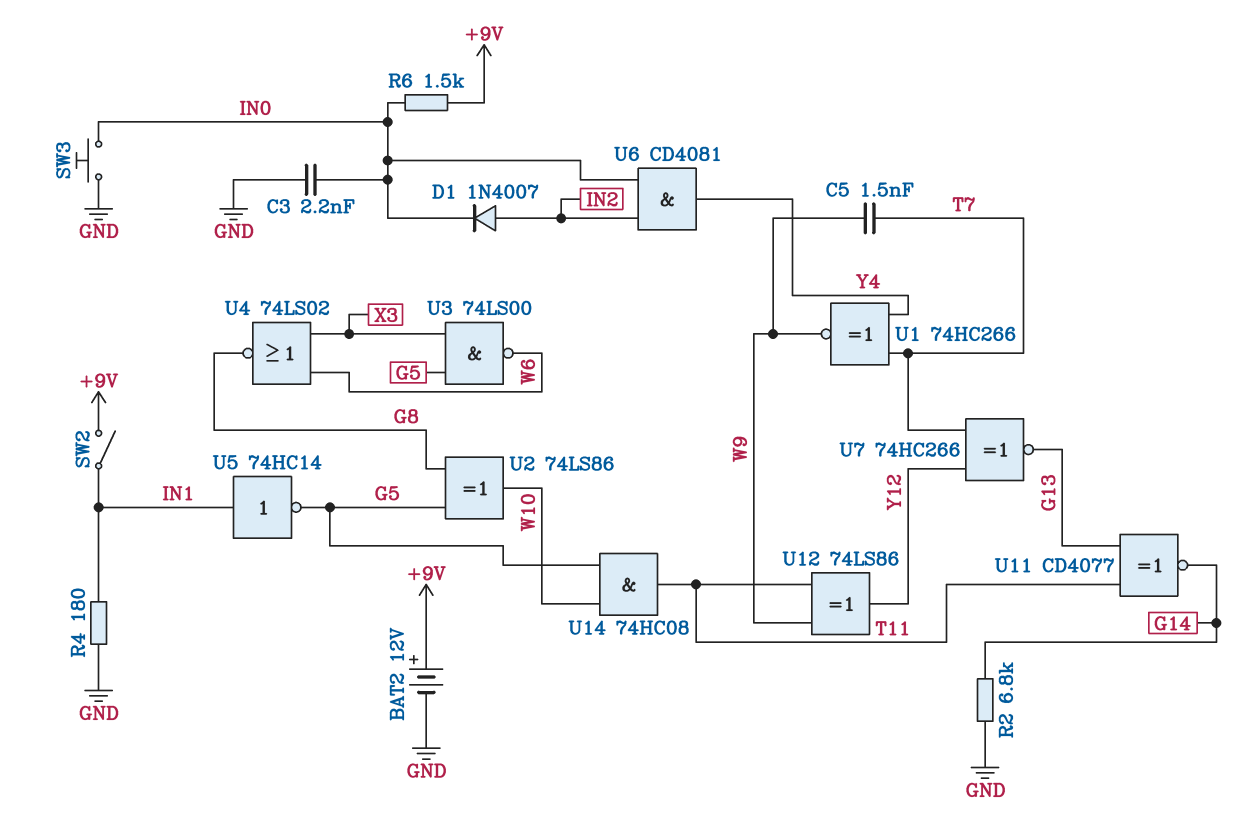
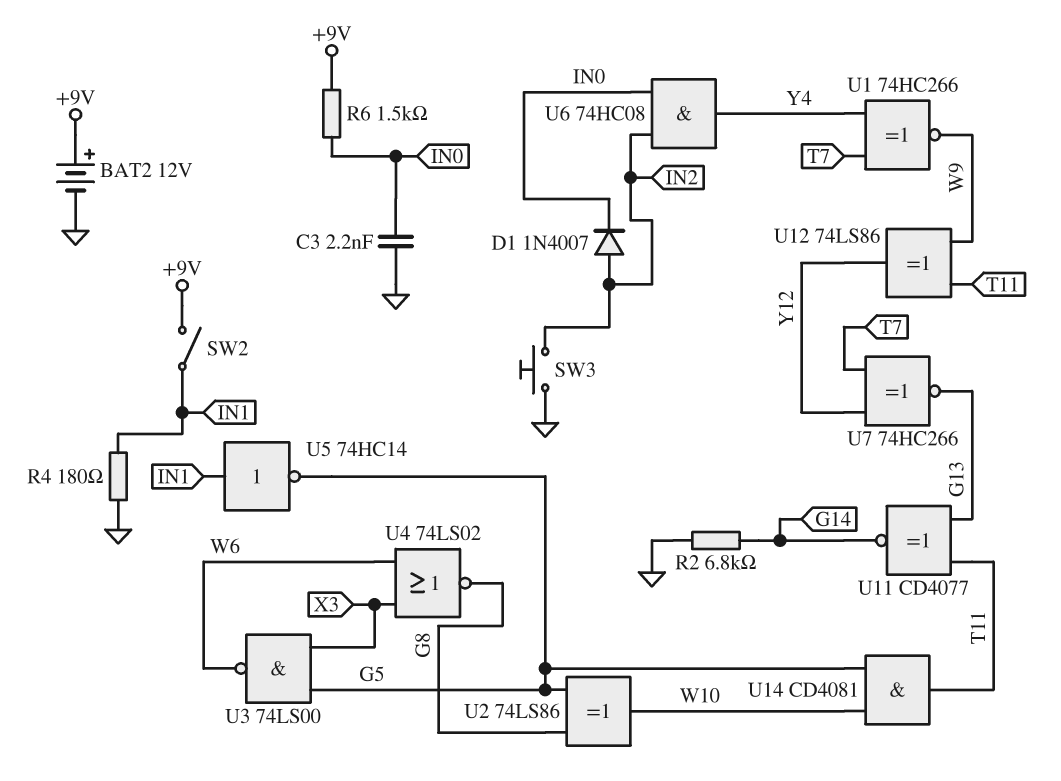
C5: 1.5nF (T7, W9) -> none
SW3: button (GND, IN0) -> button (GND, IN2)
U6: AND CD4081 (in IN0, in IN2, out Y4) -> AND 74HC08 (in IN0, in IN2, out Y4)
U14: AND 74HC08 (in G5, in W10, out T11) -> AND CD4081 (in G5, in W10, out T11)

